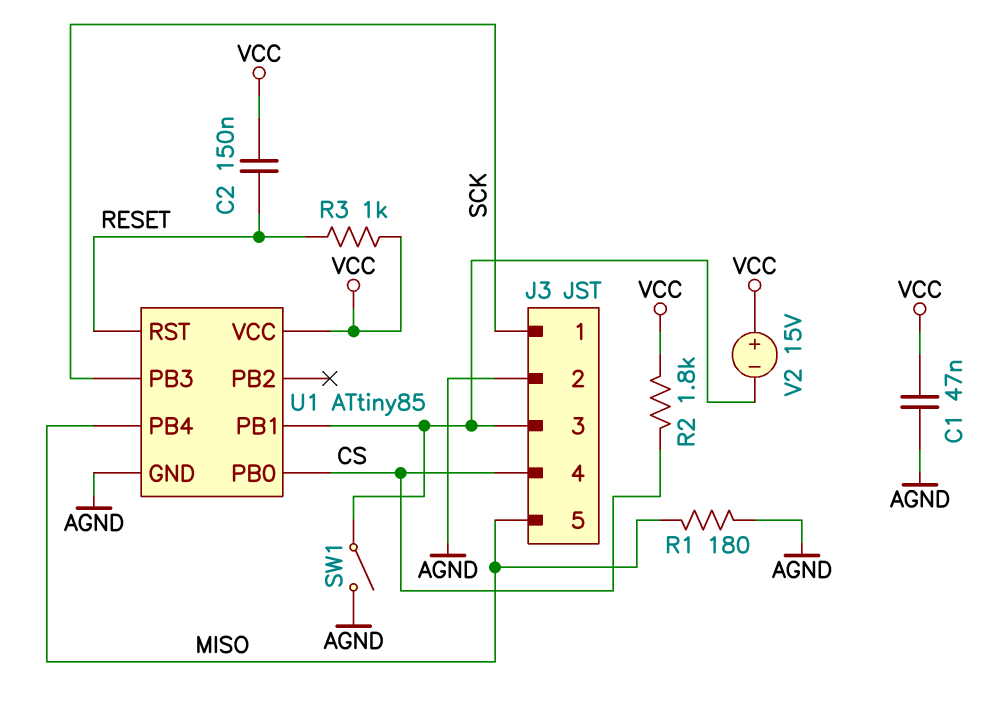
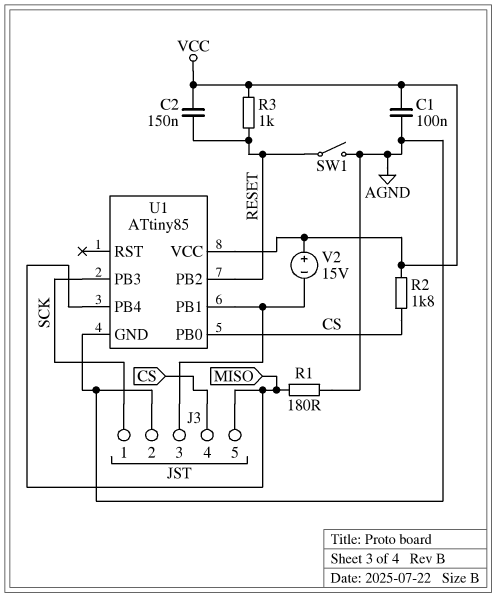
C1: 47nF (AGND, VCC) -> 100nF (AGND, VCC)
SW1: switch (AGND, J3/3) -> switch (AGND, RESET)
U1 pin PB2: none -> RESET
U1 pin RST: RESET -> none

